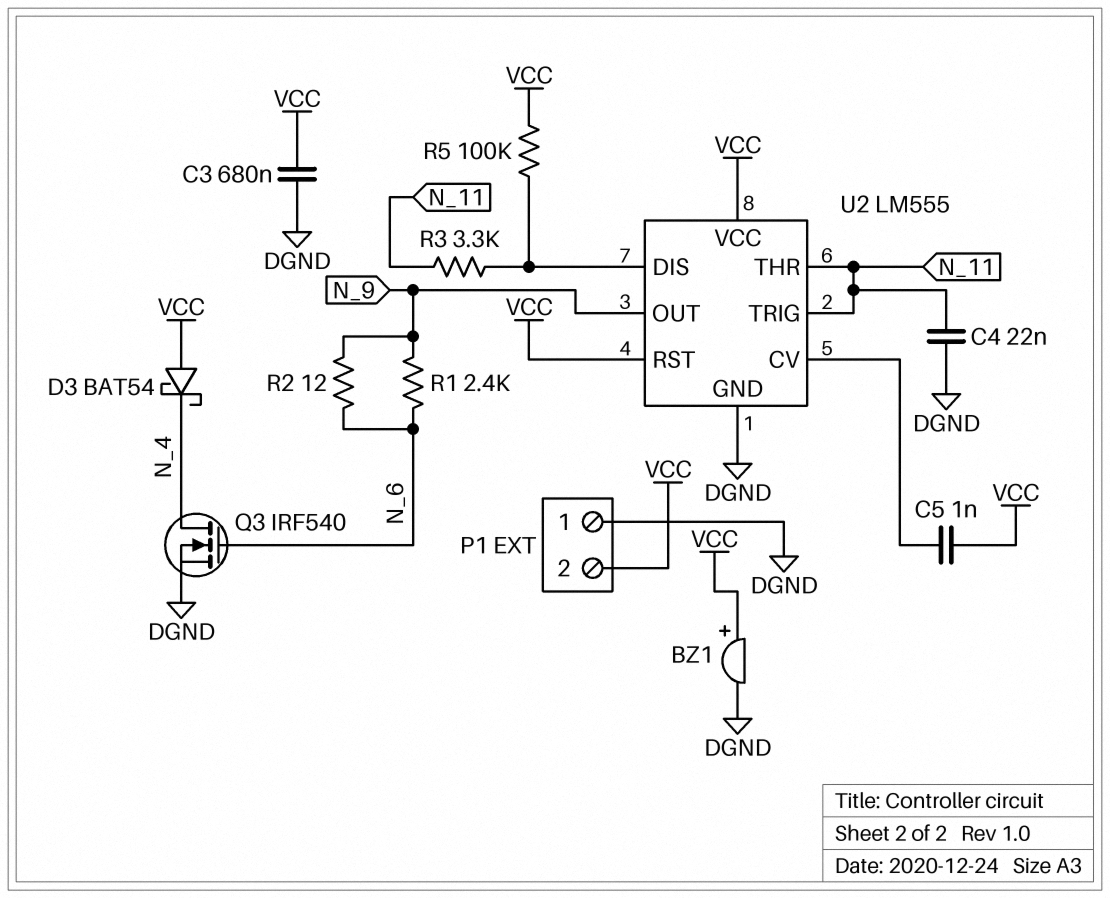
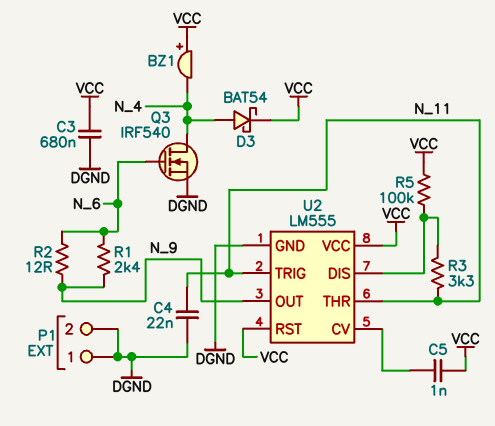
BZ1: buzzer (plus VCC, minus DGND) -> buzzer (plus VCC, minus N_4)
D3: schottky BAT54 (A VCC, K N_4) -> schottky BAT54 (A N_4, K VCC)
P1 pin 2: VCC -> DGND

